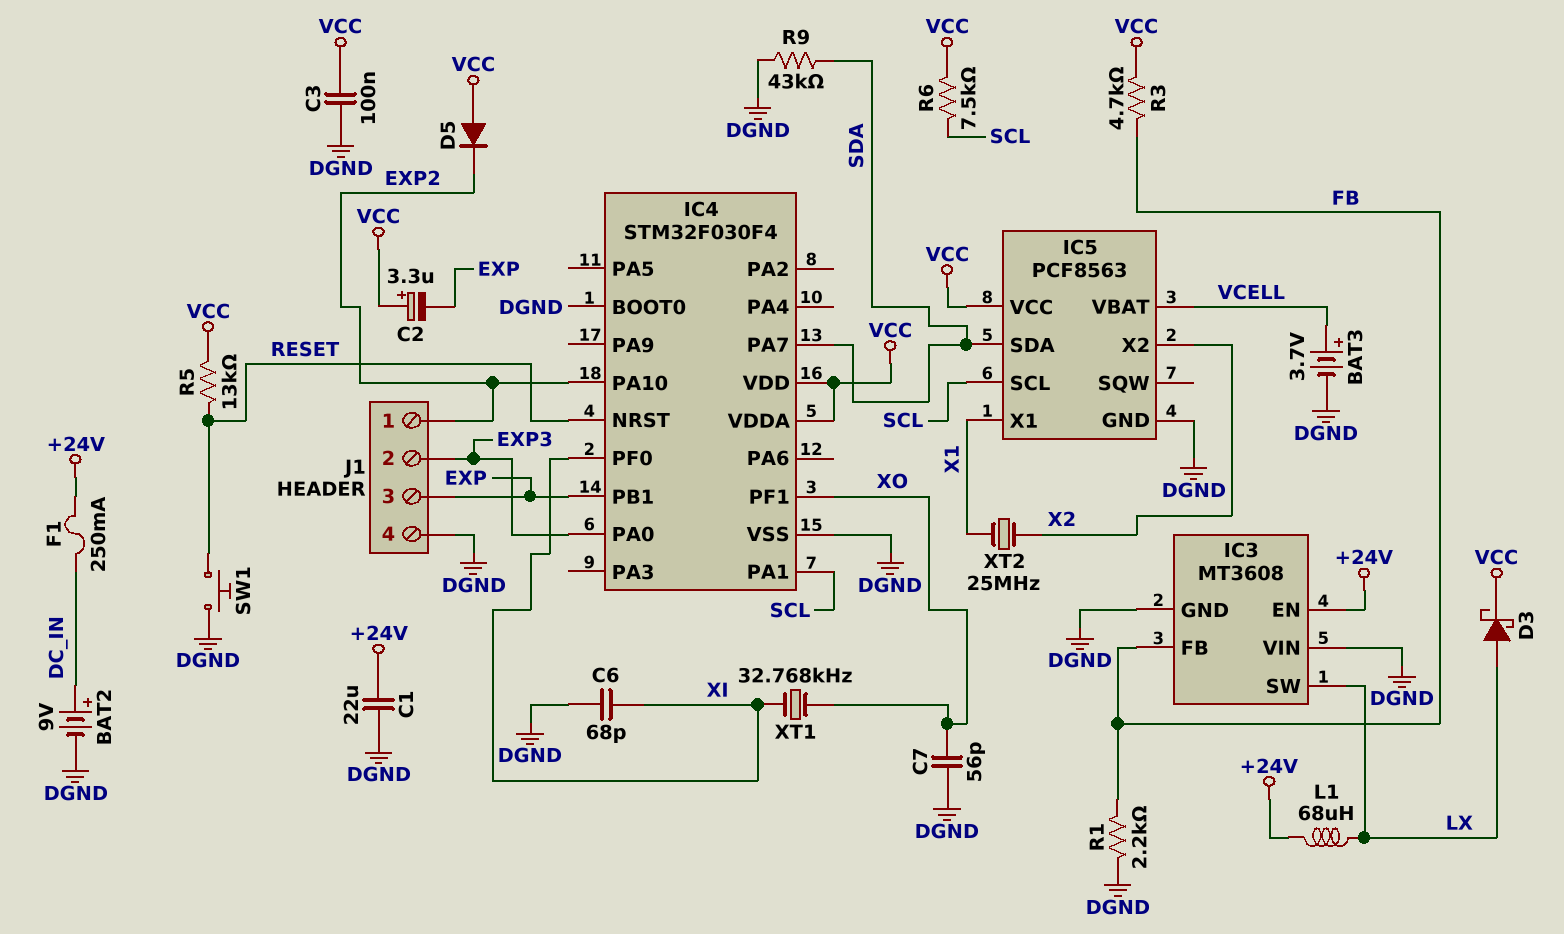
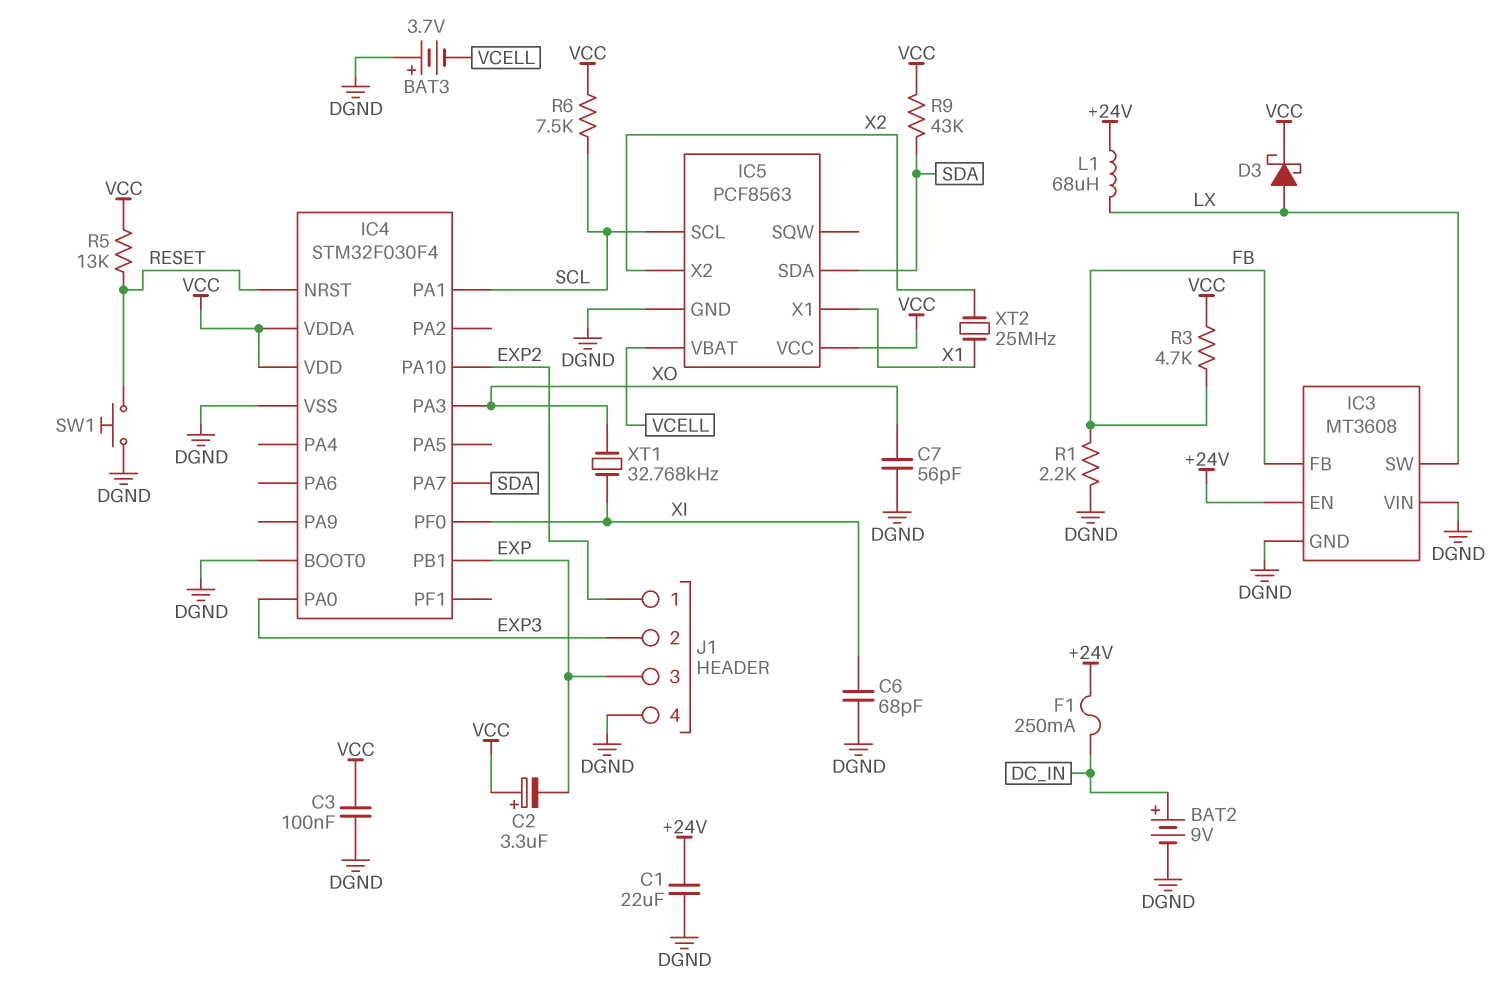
BAT3: 3.7V (plus VCELL, minus DGND) -> 3.7V (plus DGND, minus VCELL)
D5: diode (A VCC, K EXP2) -> none
IC4 pin PA3: none -> XO
IC4 pin PF1: XO -> none
R9: 43k (DGND, SDA) -> 43k (SDA, VCC)

